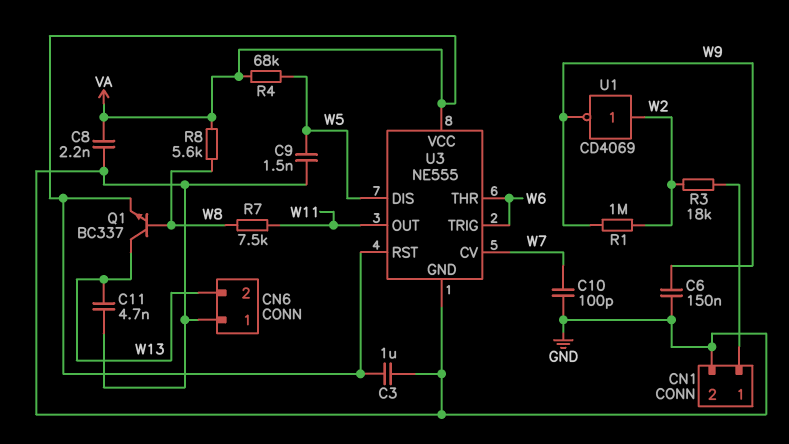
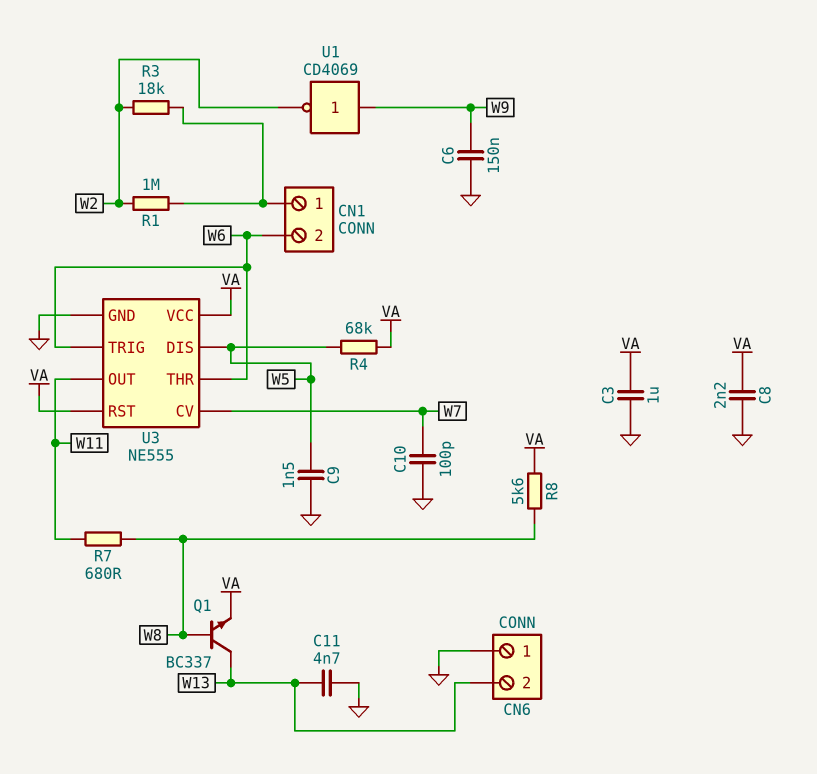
CN1 pin 2: GND -> W6
R1: 1M (W2, W9) -> 1M (CN1/1, W2)
R7: 7.5k (W8, W11) -> 680 (W8, W11)
U1: NOT CD4069 (in W2, out W9) -> NOT CD4069 (in W9, out W2)

